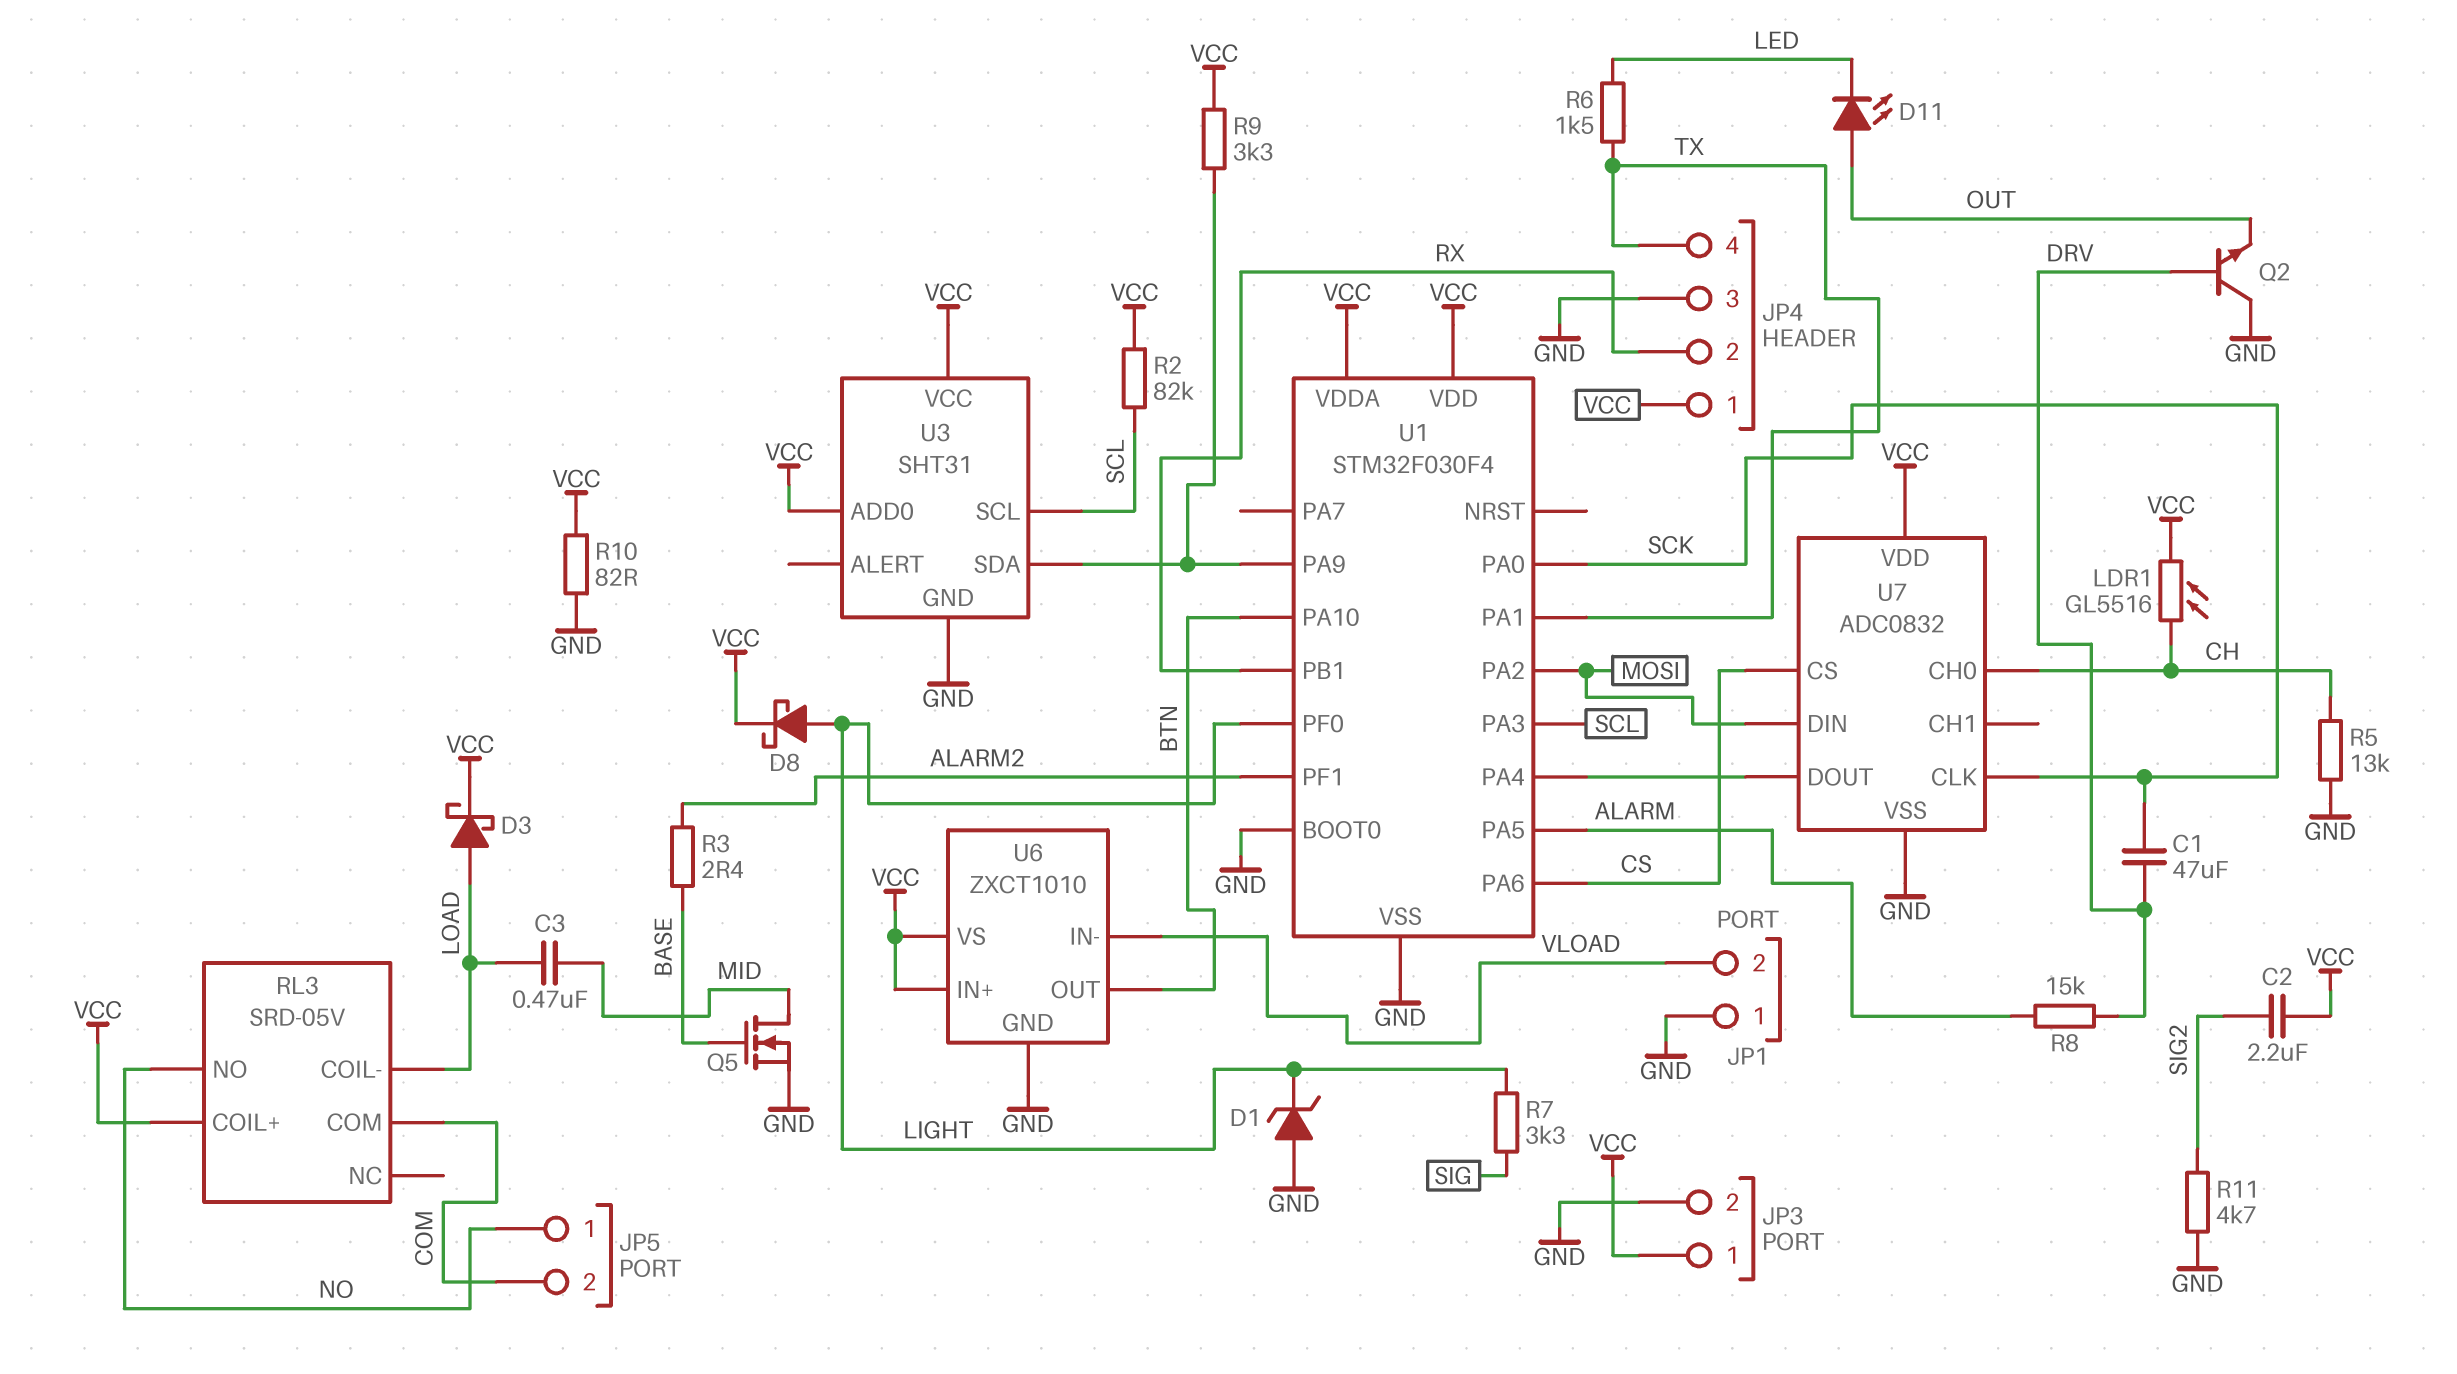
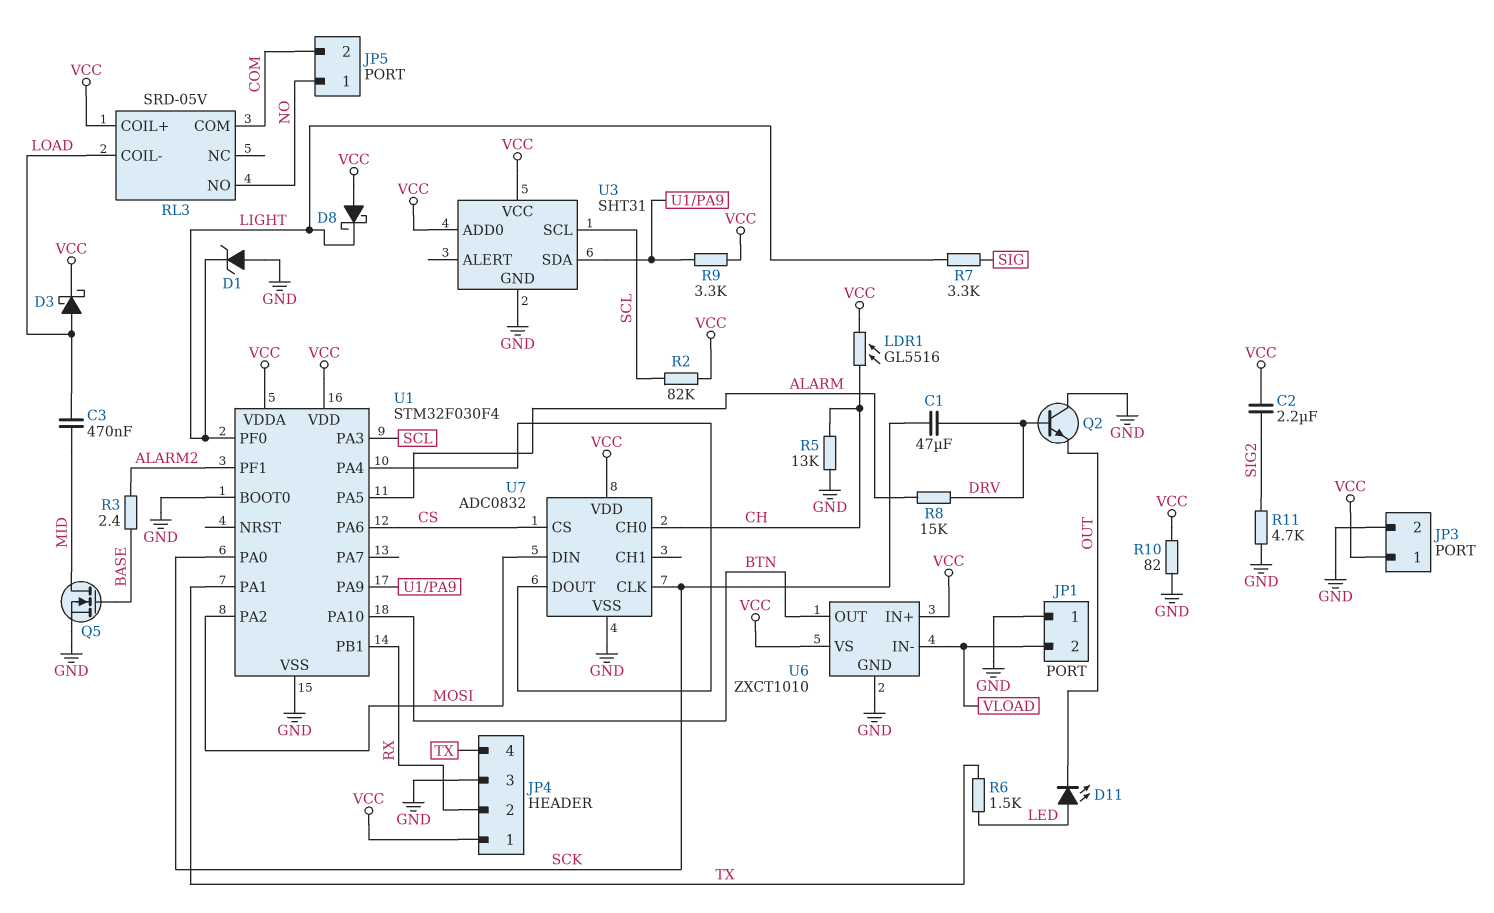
D8: schottky (A LIGHT, K VCC) -> schottky (A VCC, K LIGHT)
D11: LED (A OUT, K LED) -> LED (A LED, K OUT)

